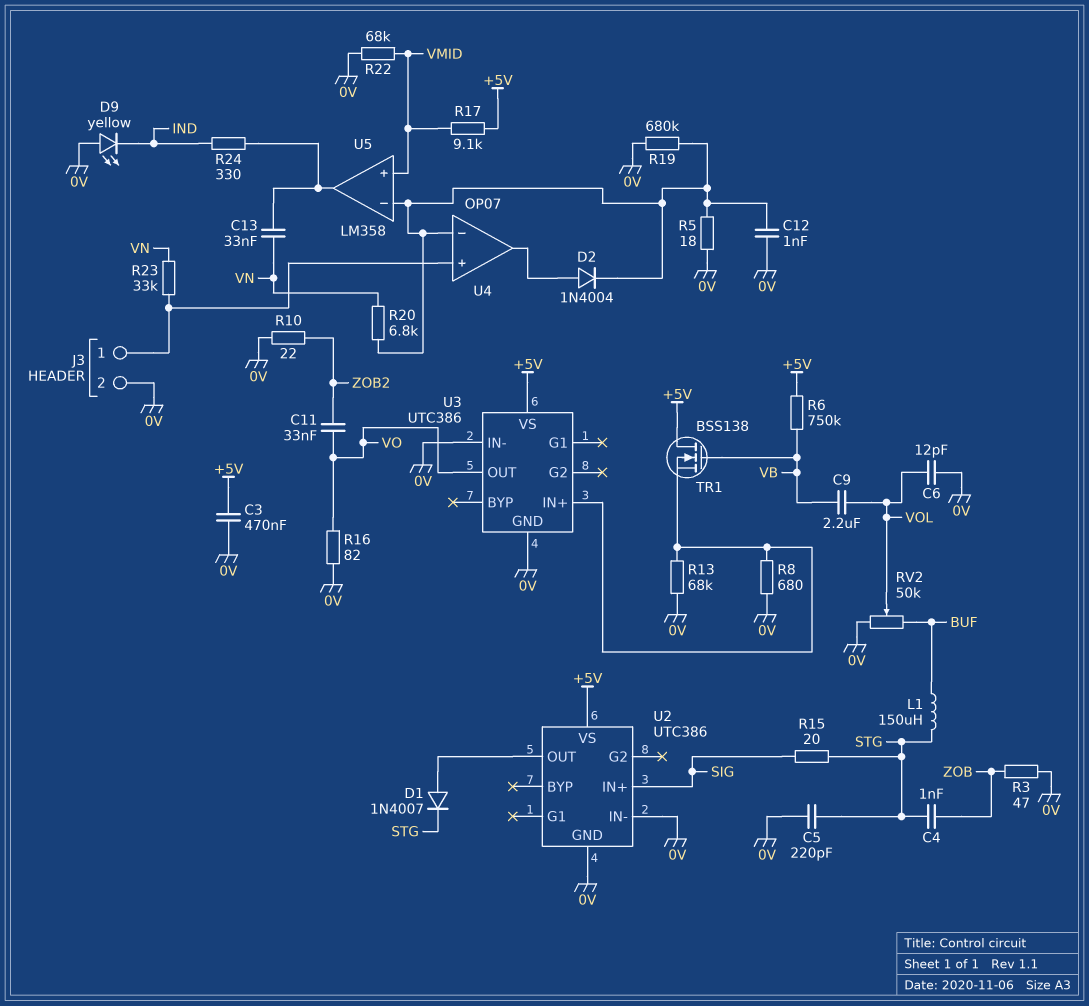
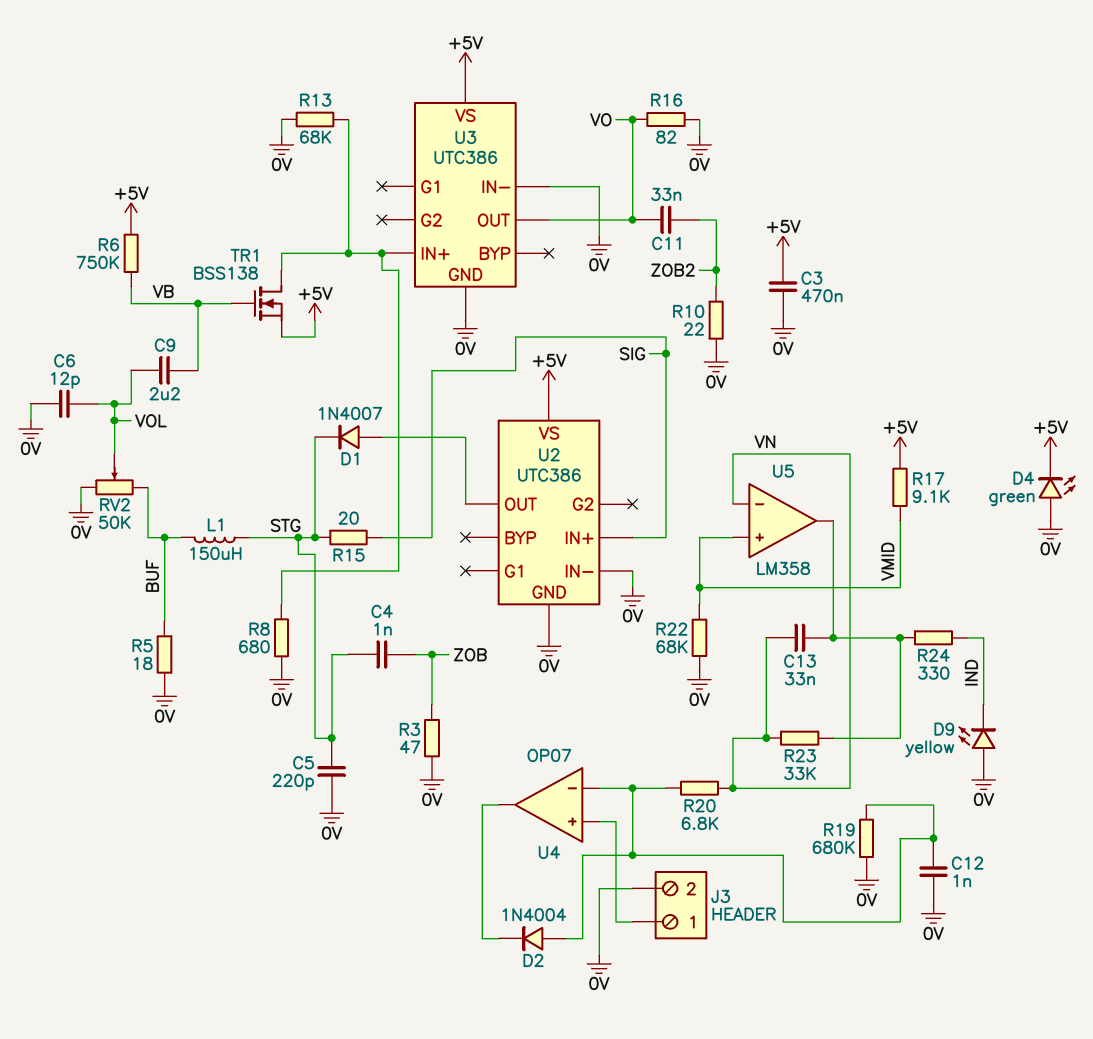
D2: diode 1N4004 (A U4/out, K U4/in-) -> diode 1N4004 (A U4/in-, K U4/out)
D4: none -> LED green (A 0V, K +5V)
R5: 18 (0V, U4/in-) -> 18 (0V, BUF)
R23: 33k (J3/1, VN) -> 33k (U5/out, VN)
TR1: NMOS BSS138 (G VB, D +5V, S U3/IN+) -> NMOS BSS138 (G VB, D U3/IN+, S +5V)
U5 pin in-: U4/in- -> VN

